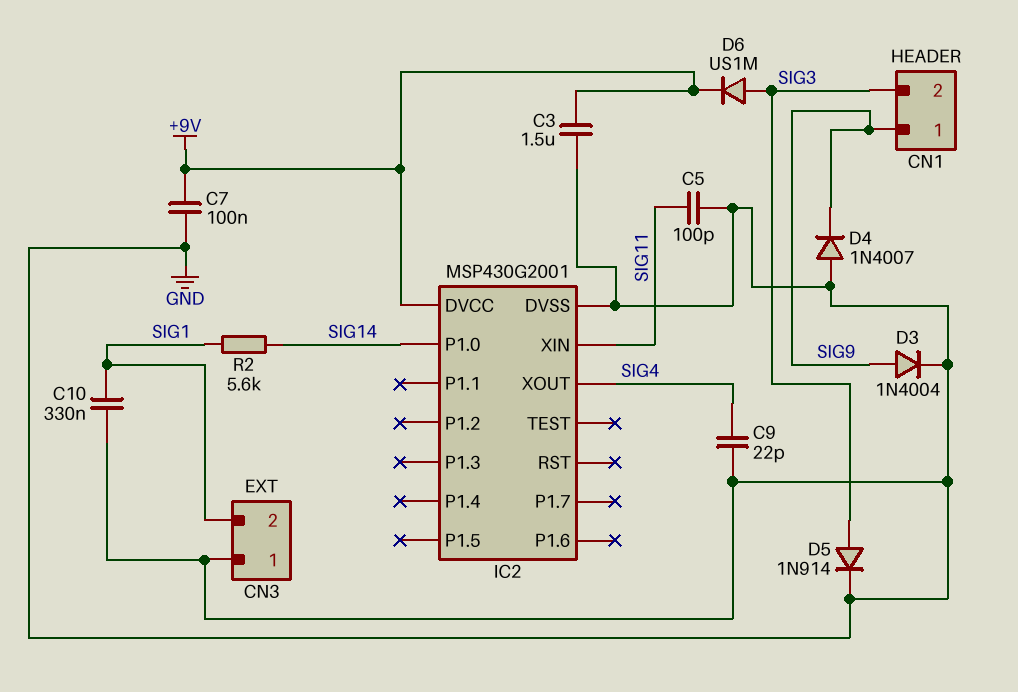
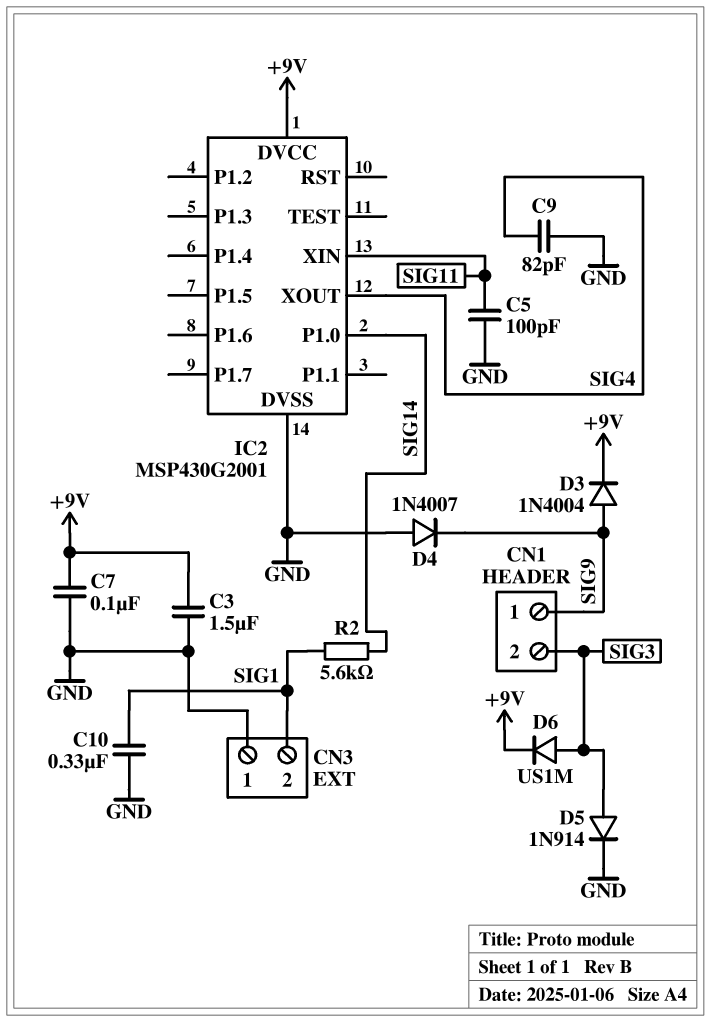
C9: 22pF (GND, SIG4) -> 82pF (GND, SIG4)
D3: diode 1N4004 (A SIG9, K GND) -> diode 1N4004 (A SIG9, K +9V)

